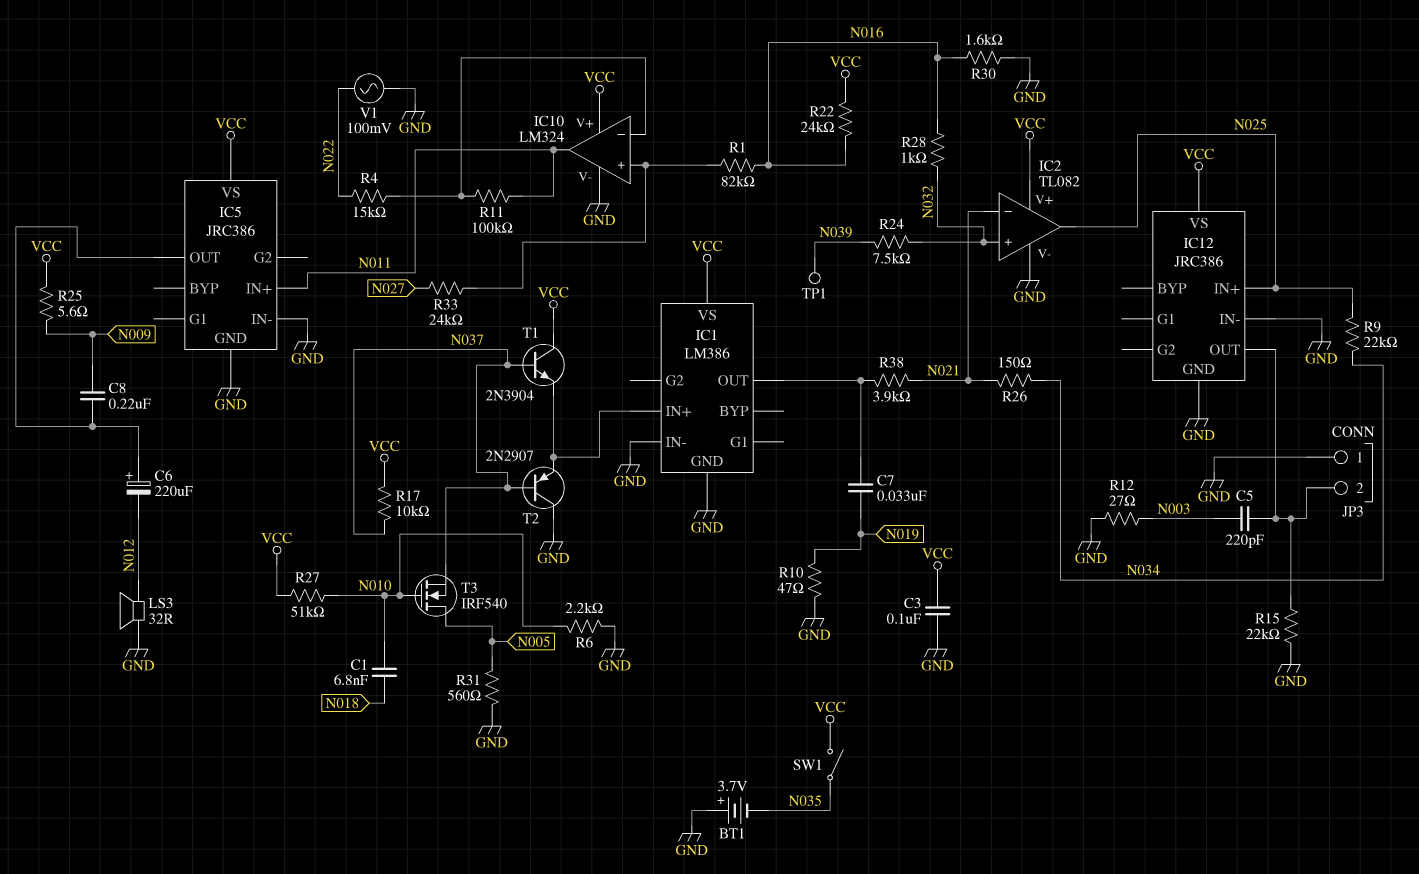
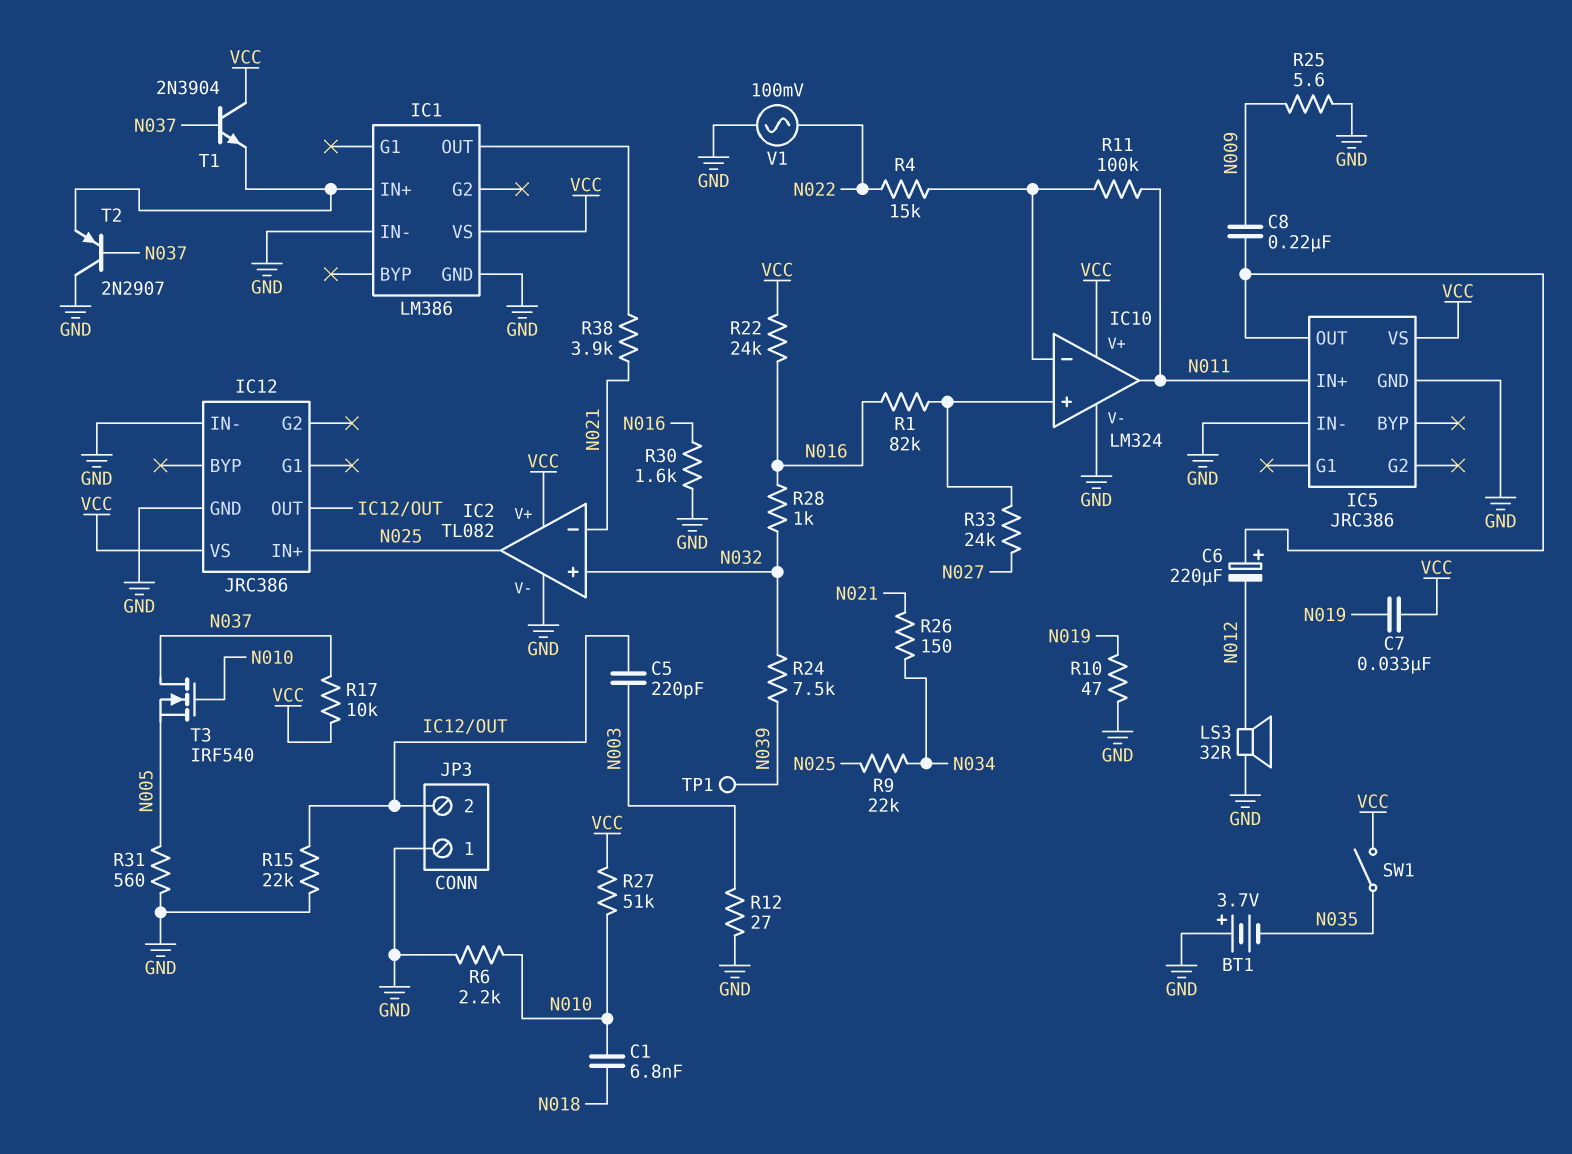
C3: 100nF (GND, VCC) -> none
C7: 33nF (IC1/OUT, N019) -> 33nF (N019, VCC)
R25: 5.6 (N009, VCC) -> 5.6 (GND, N009)
T3: NMOS IRF540 (G N010, D N005, S N037) -> NMOS IRF540 (G N010, D N037, S N005)

